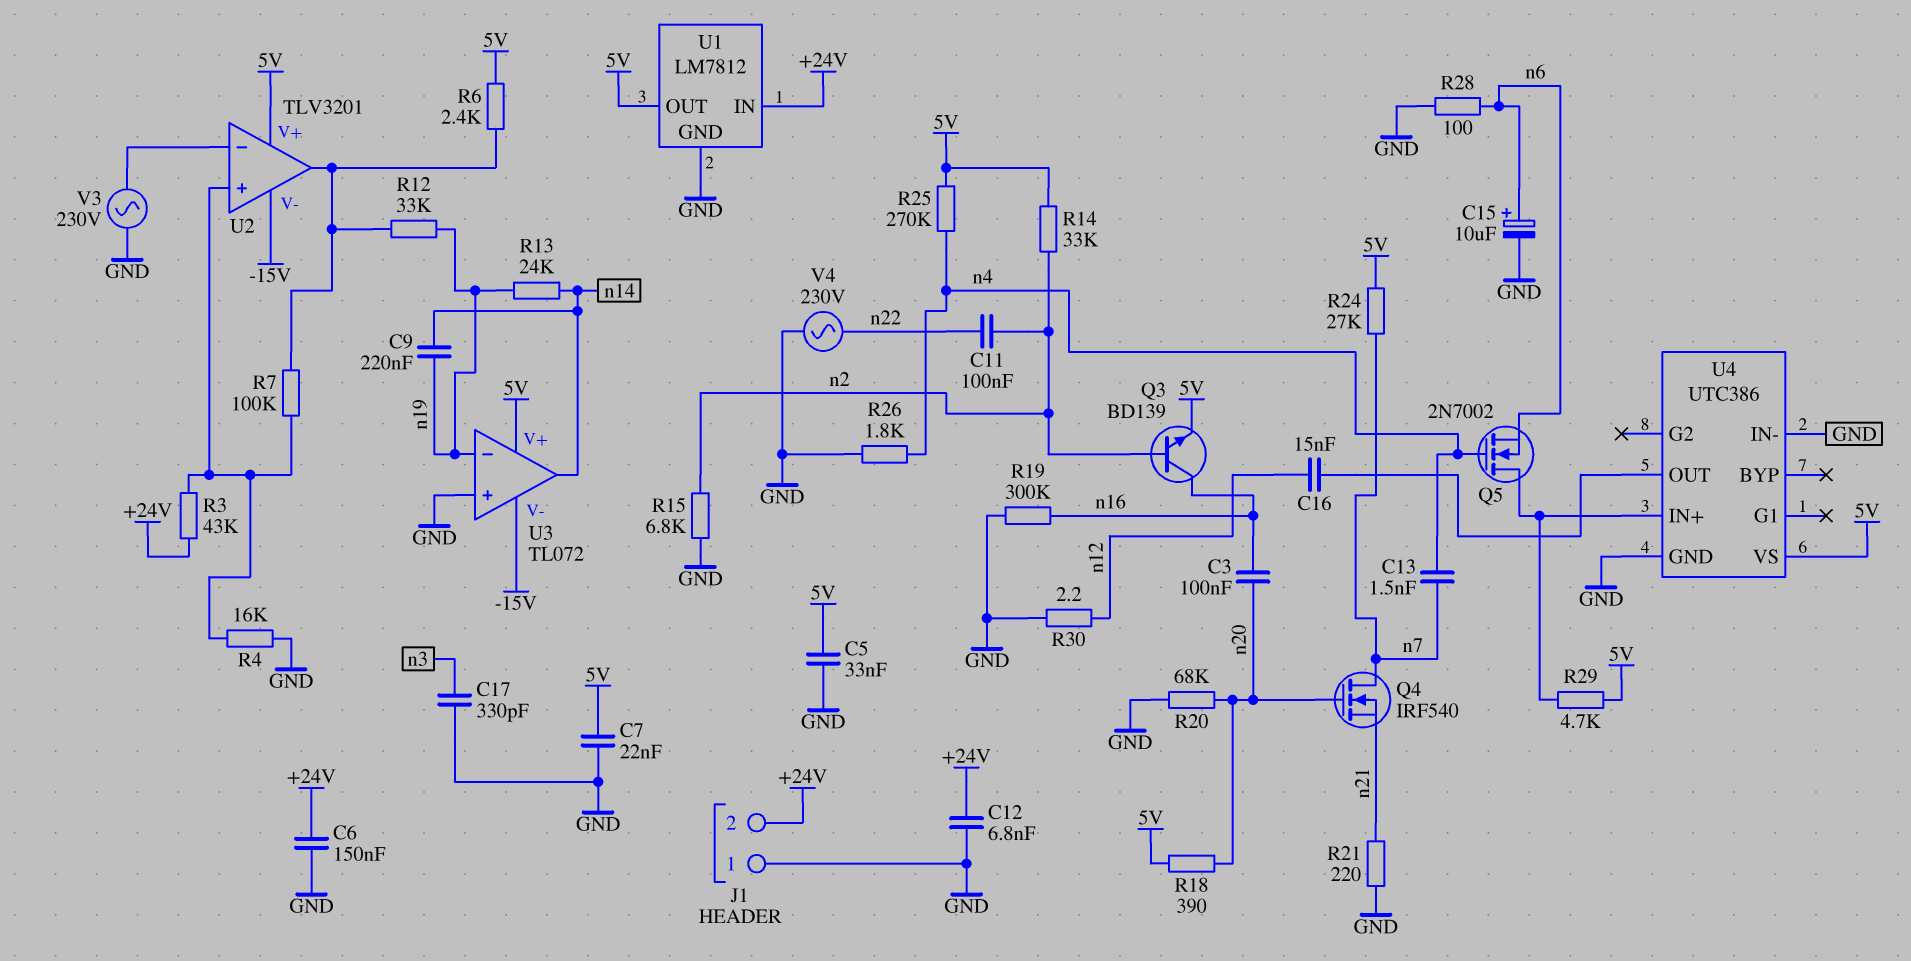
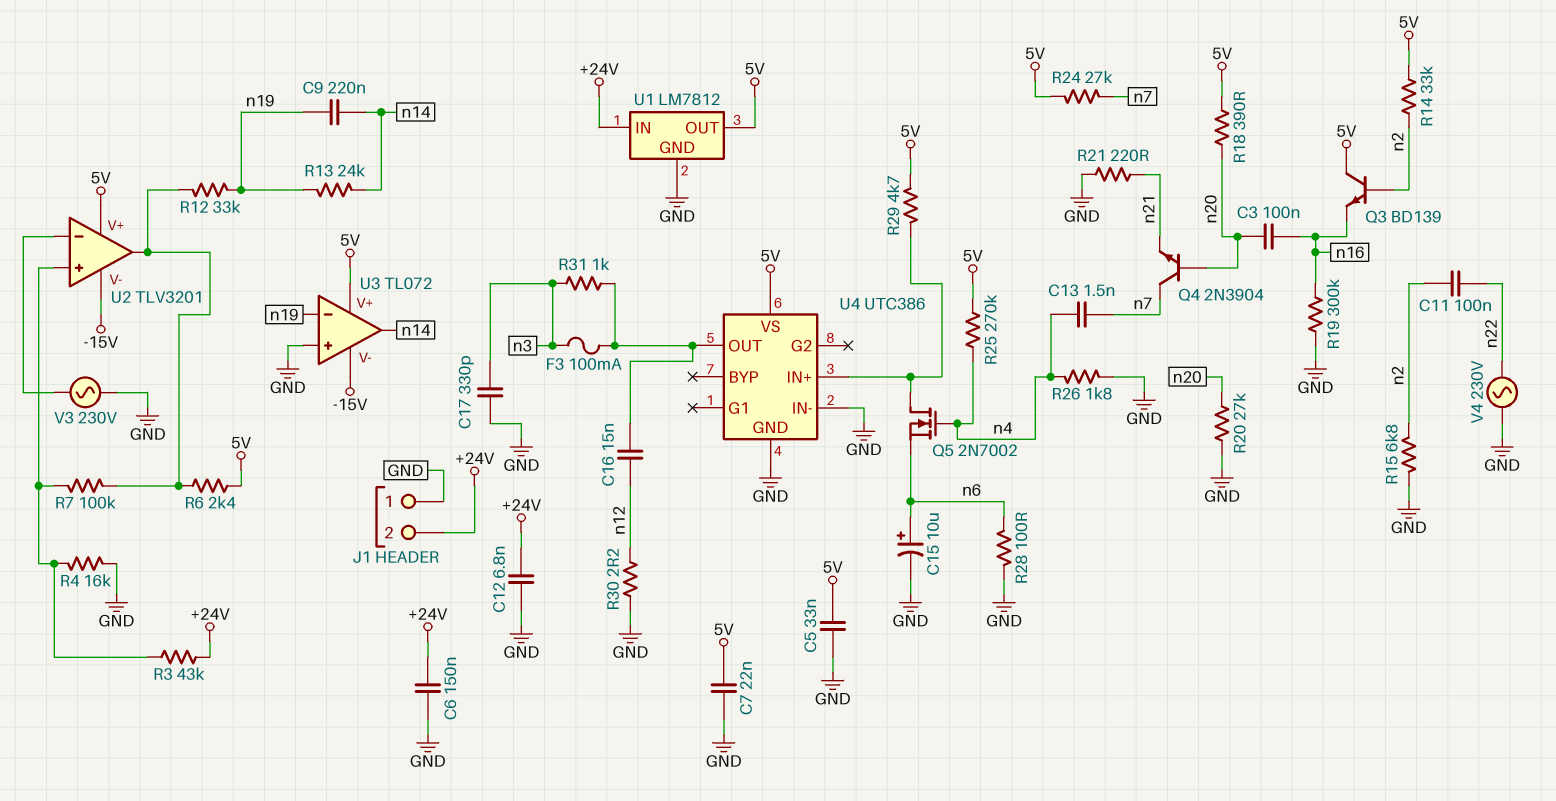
F3: none -> 100mA (U4/OUT, n3)
Q3: NPN BD139 (B n2, C n16, E 5V) -> NPN BD139 (B n2, C 5V, E n16)
Q4: NMOS IRF540 (G n20, D n7, S n21) -> NPN 2N3904 (B n20, C n7, E n21)
R20: 68k (GND, n20) -> 27k (GND, n20)
R31: none -> 1k (U4/OUT, n3)

